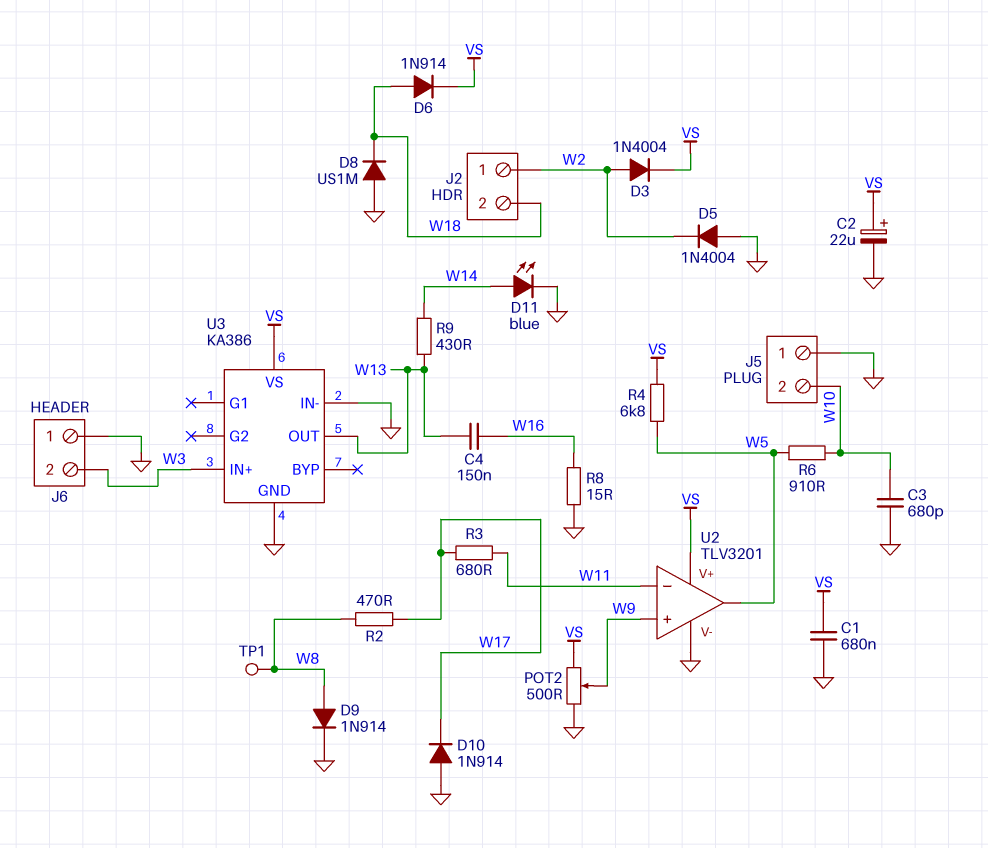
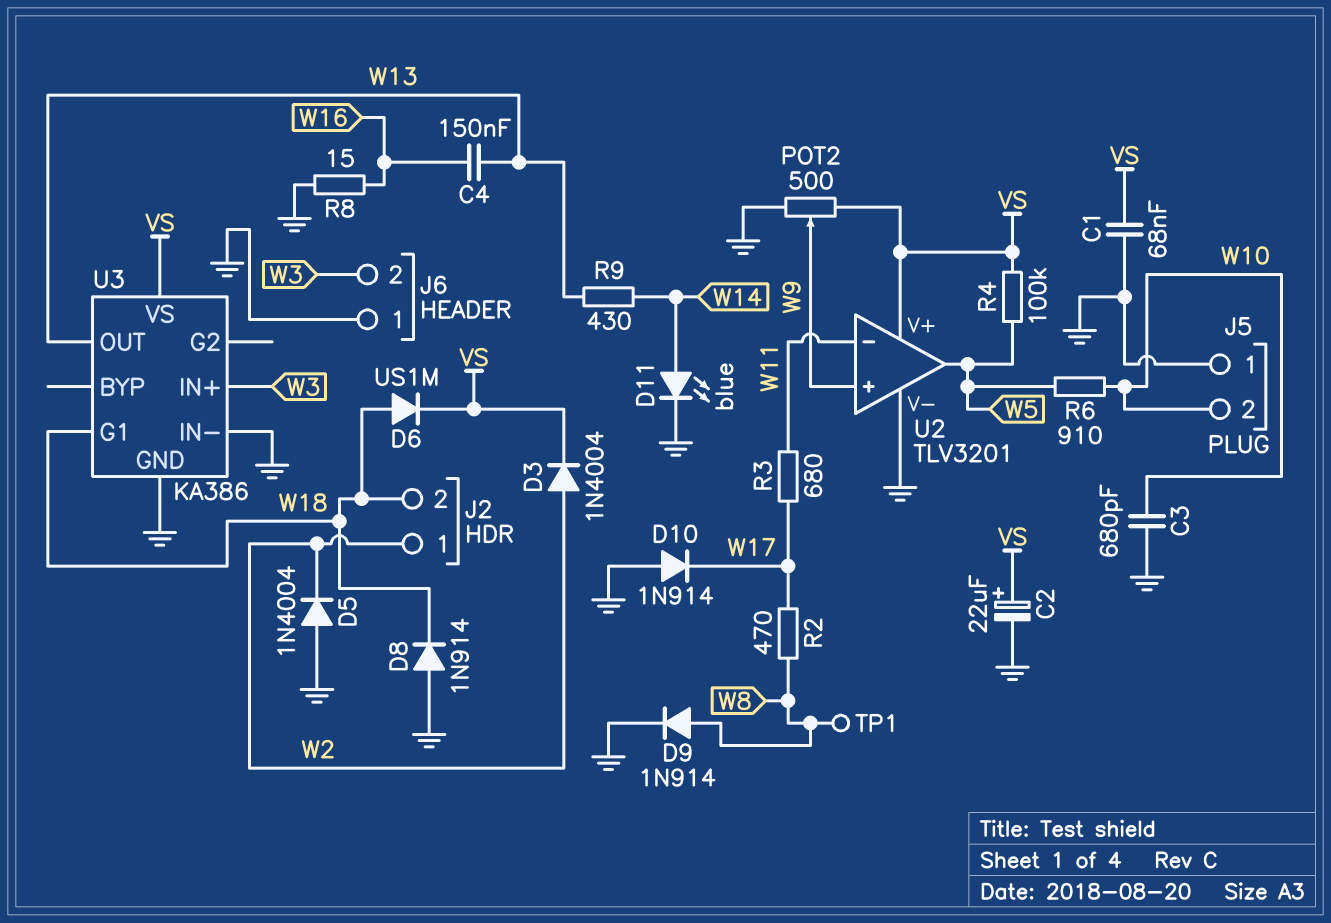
C1: 680nF (GND, VS) -> 68nF (GND, VS)
D6: diode 1N914 (A W18, K VS) -> diode US1M (A W18, K VS)
D8: diode US1M (A GND, K W18) -> diode 1N914 (A GND, K W18)
R4: 6.8k (VS, W5) -> 100k (VS, W5)
U3 pin G1: none -> W18

